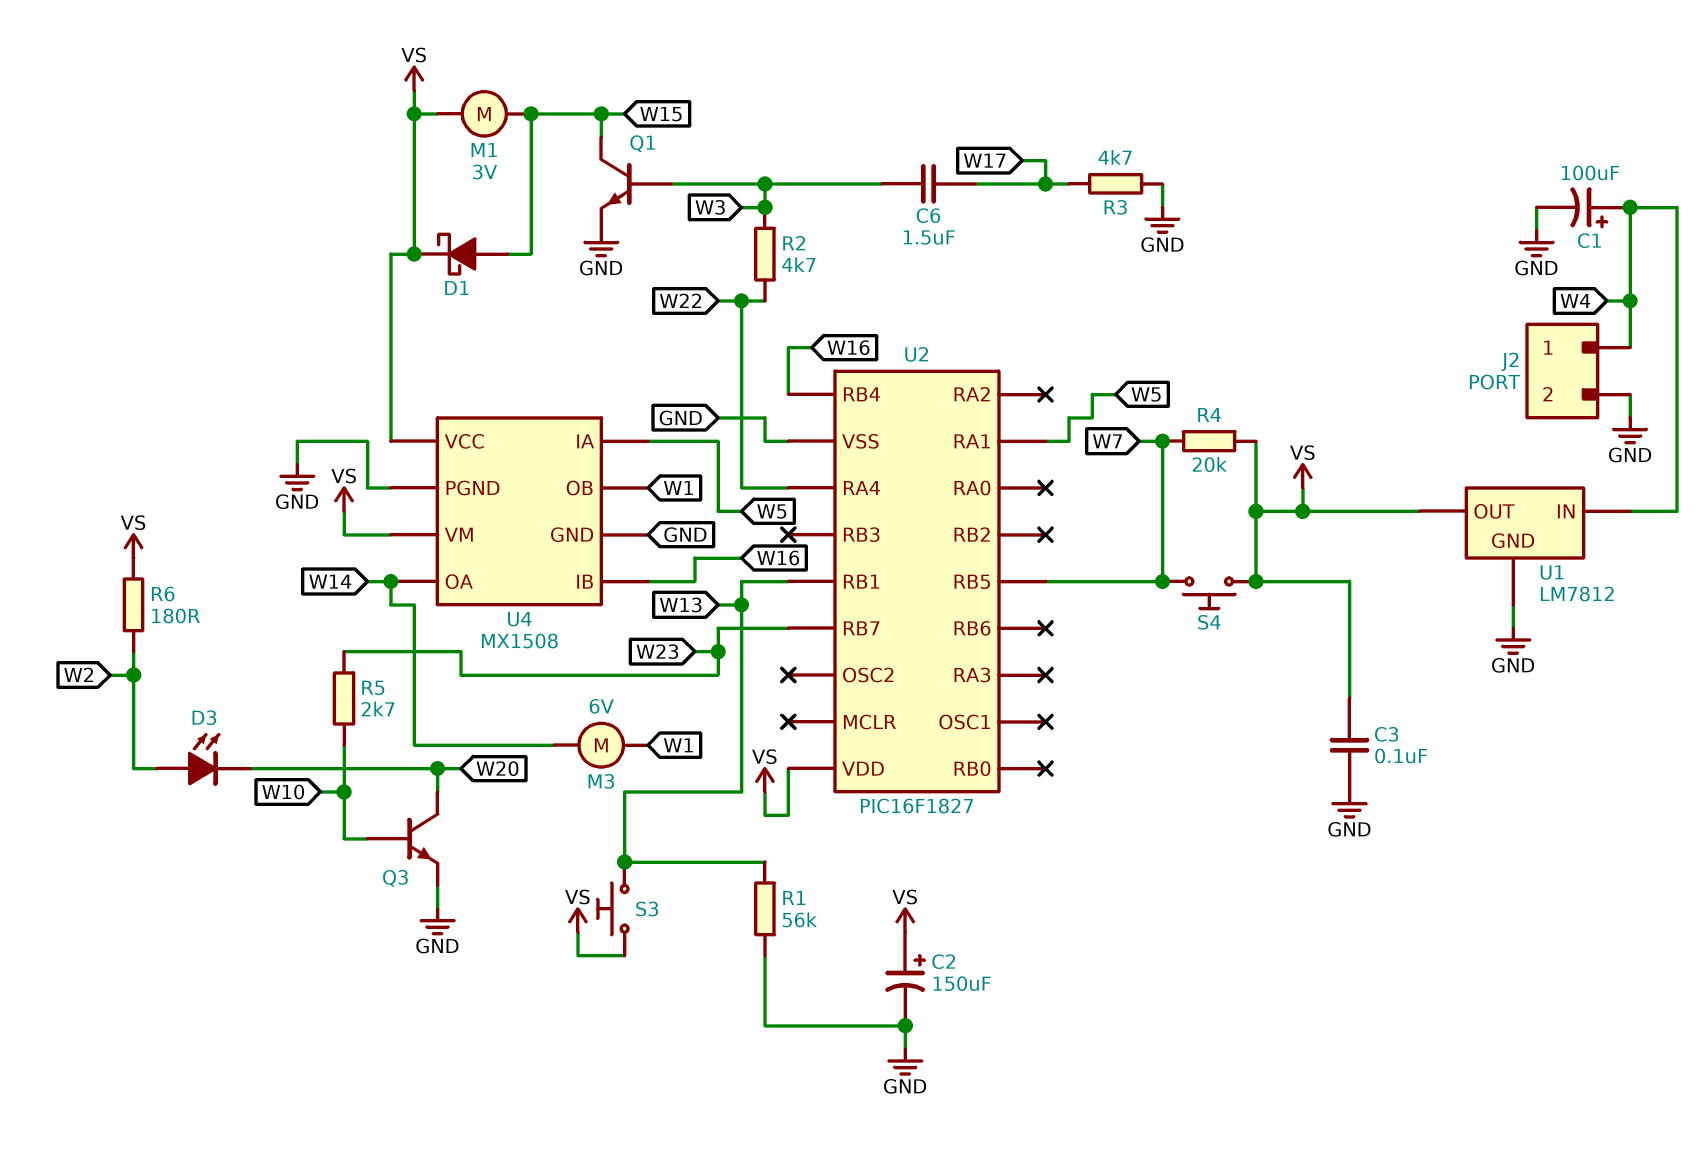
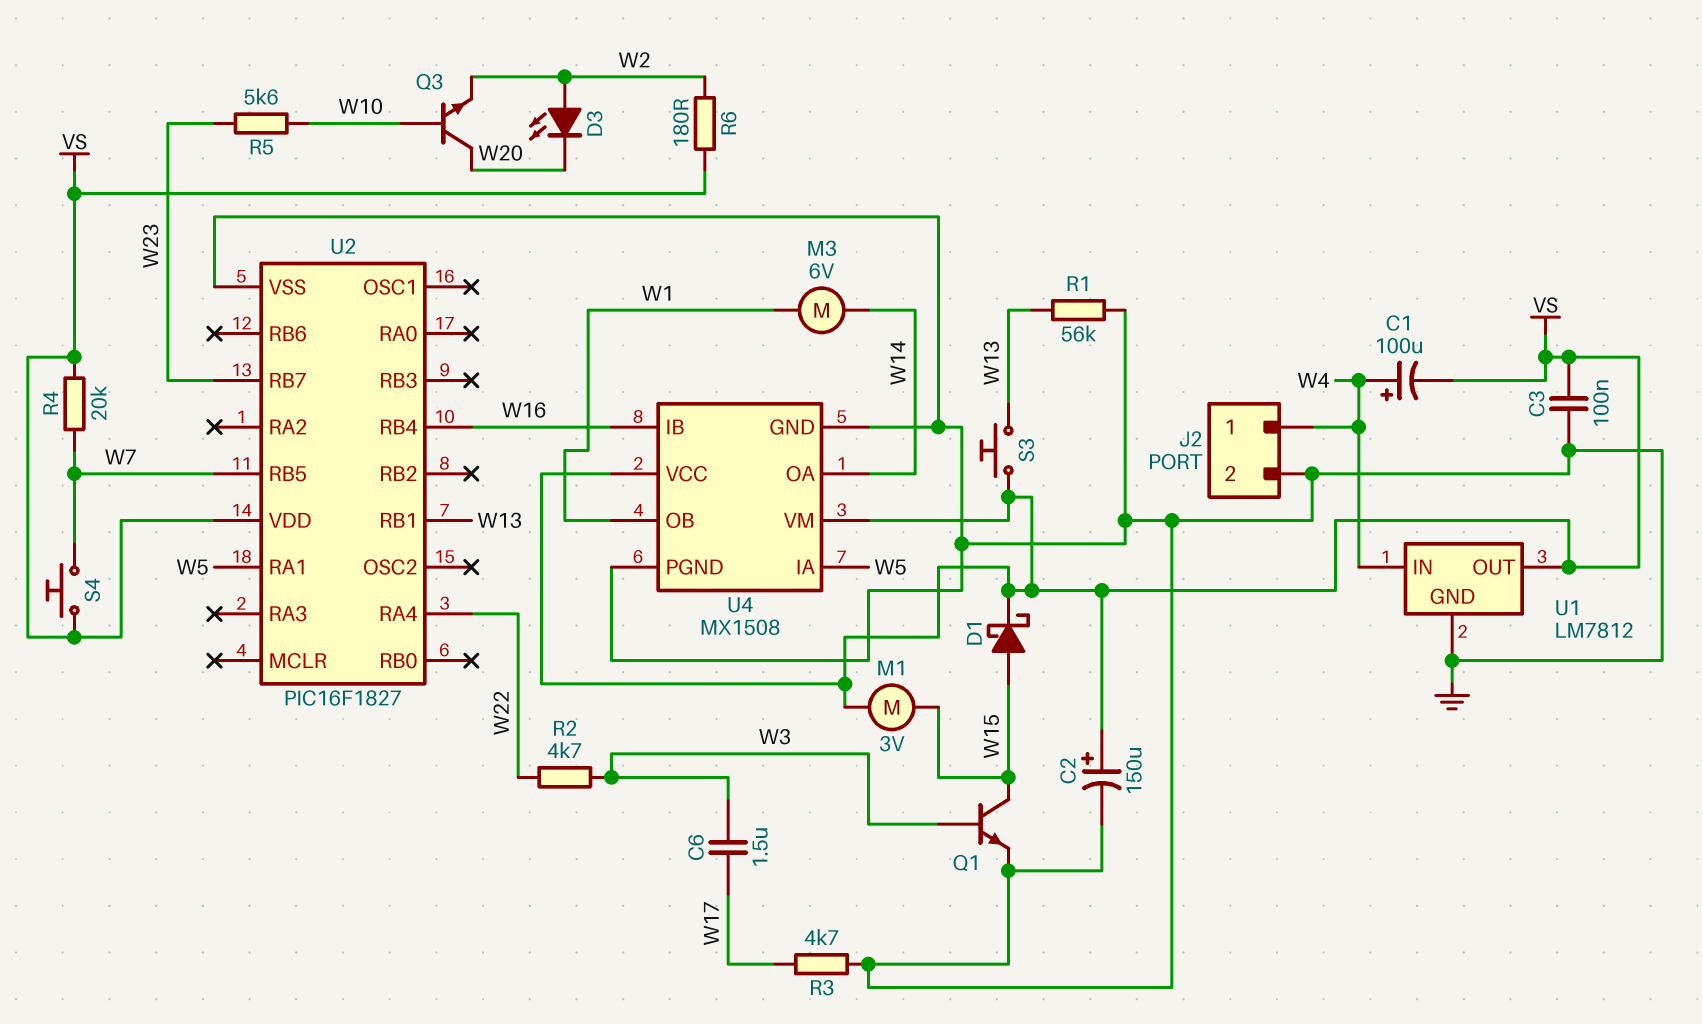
C1: 100uF (plus W4, minus GND) -> 100uF (plus W4, minus VS)
Q3: NPN (B W10, C W20, E GND) -> NPN (B W10, C W20, E W2)
R5: 2.7k (W10, W23) -> 5.6k (W10, W23)

